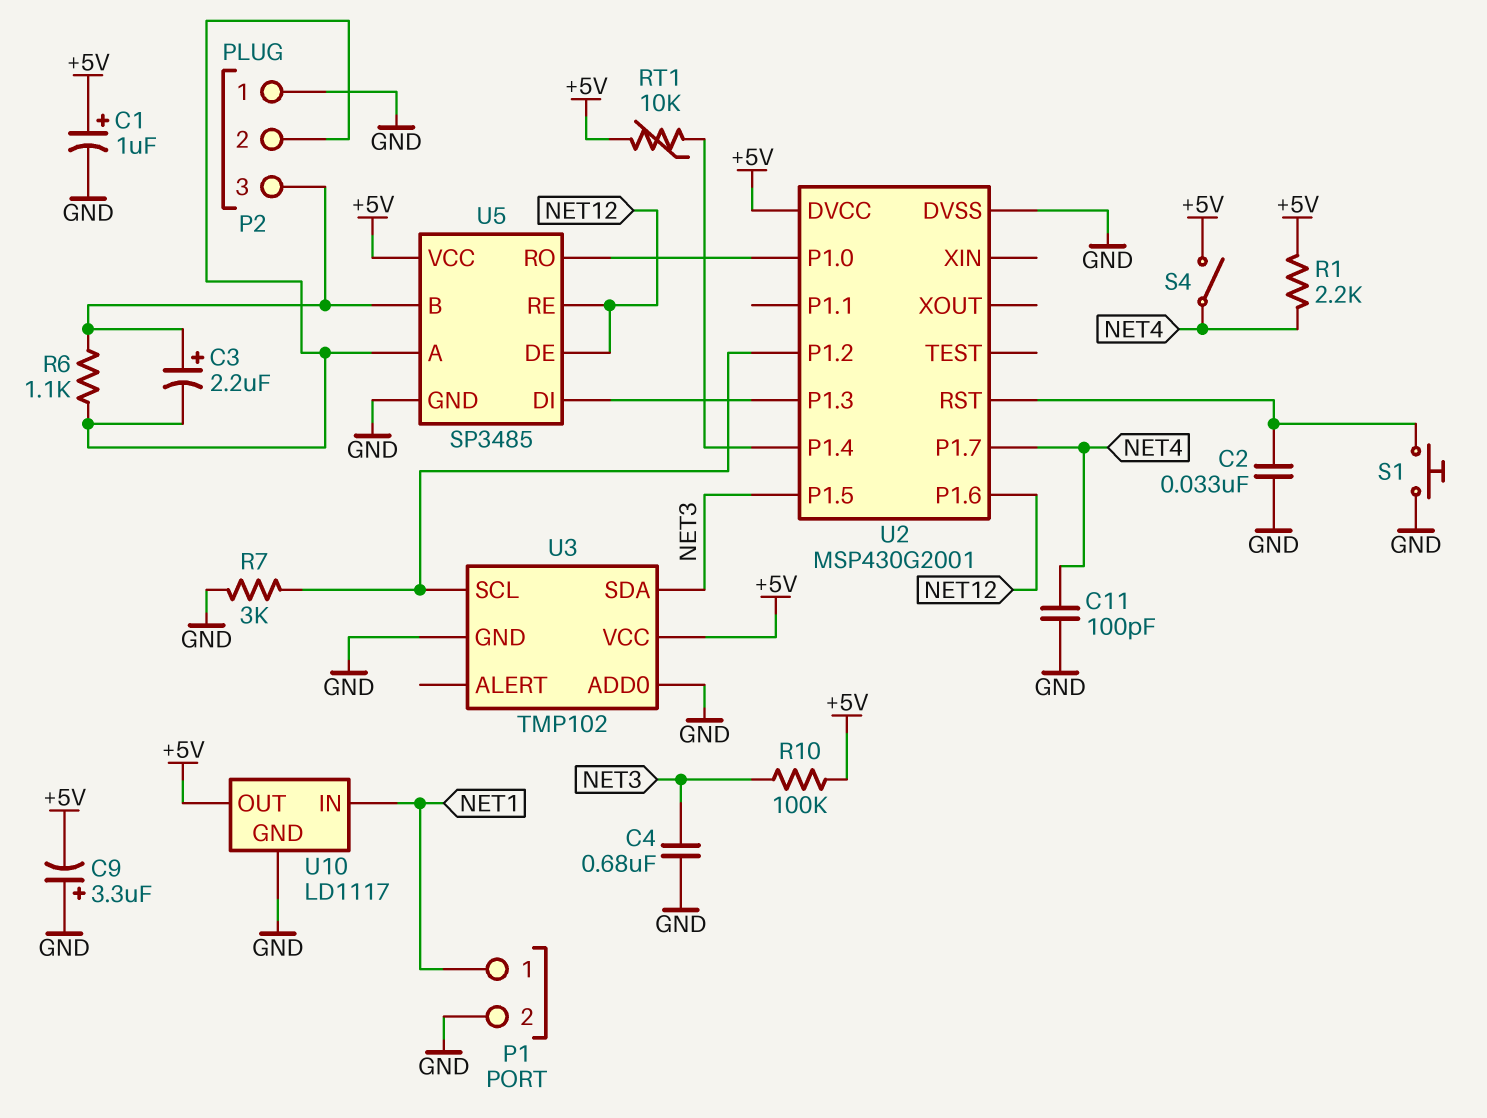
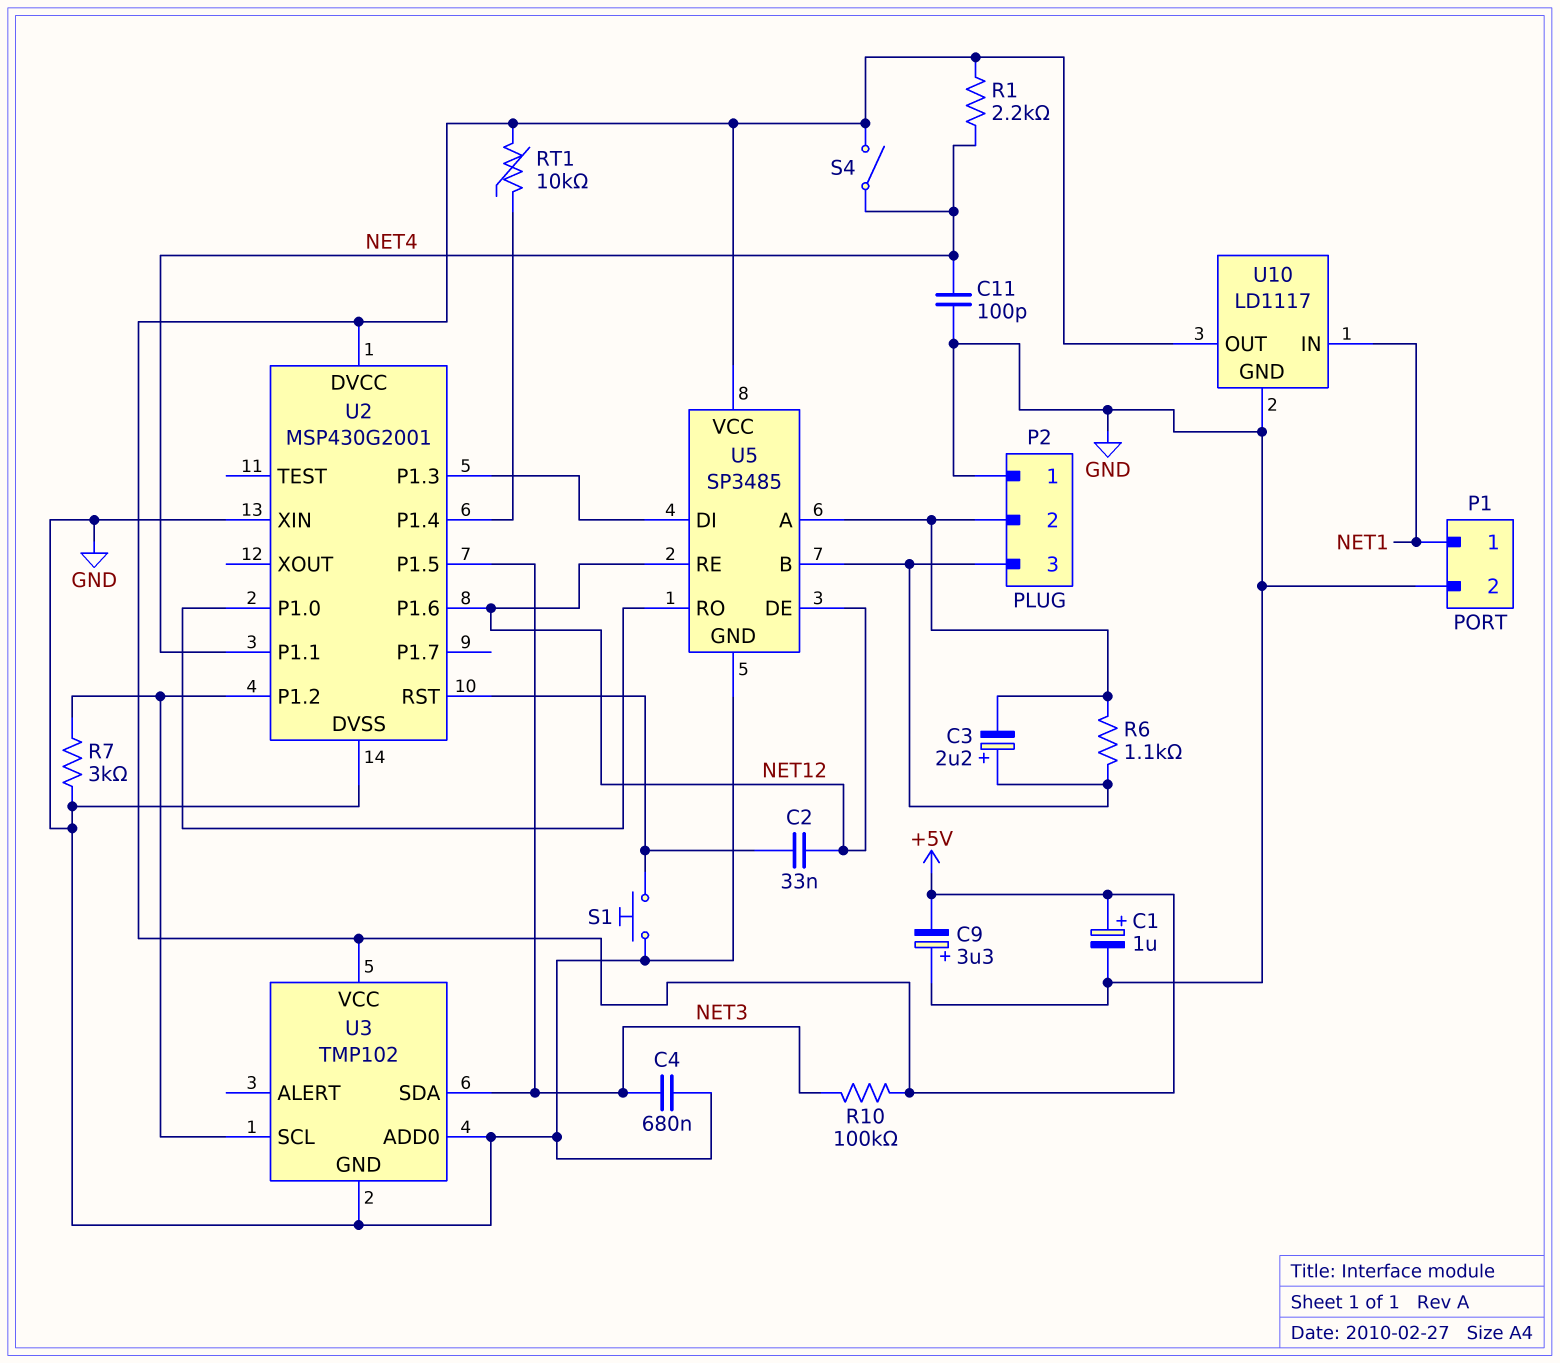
C2: 33nF (GND, U2/RST) -> 33nF (NET12, U2/RST)
U2 pin P1.1: none -> NET4
U2 pin P1.7: NET4 -> none
U2 pin XIN: none -> GND

